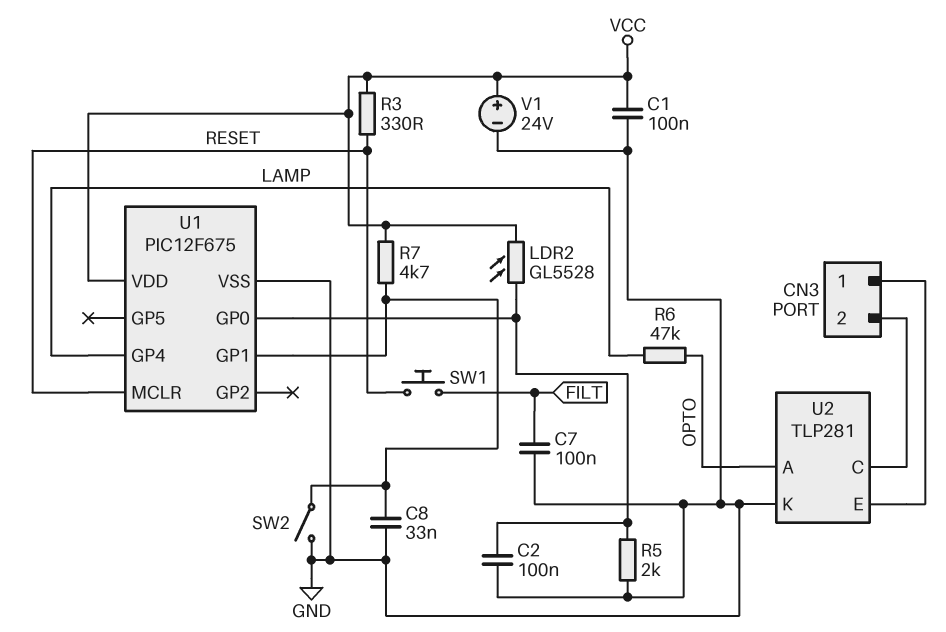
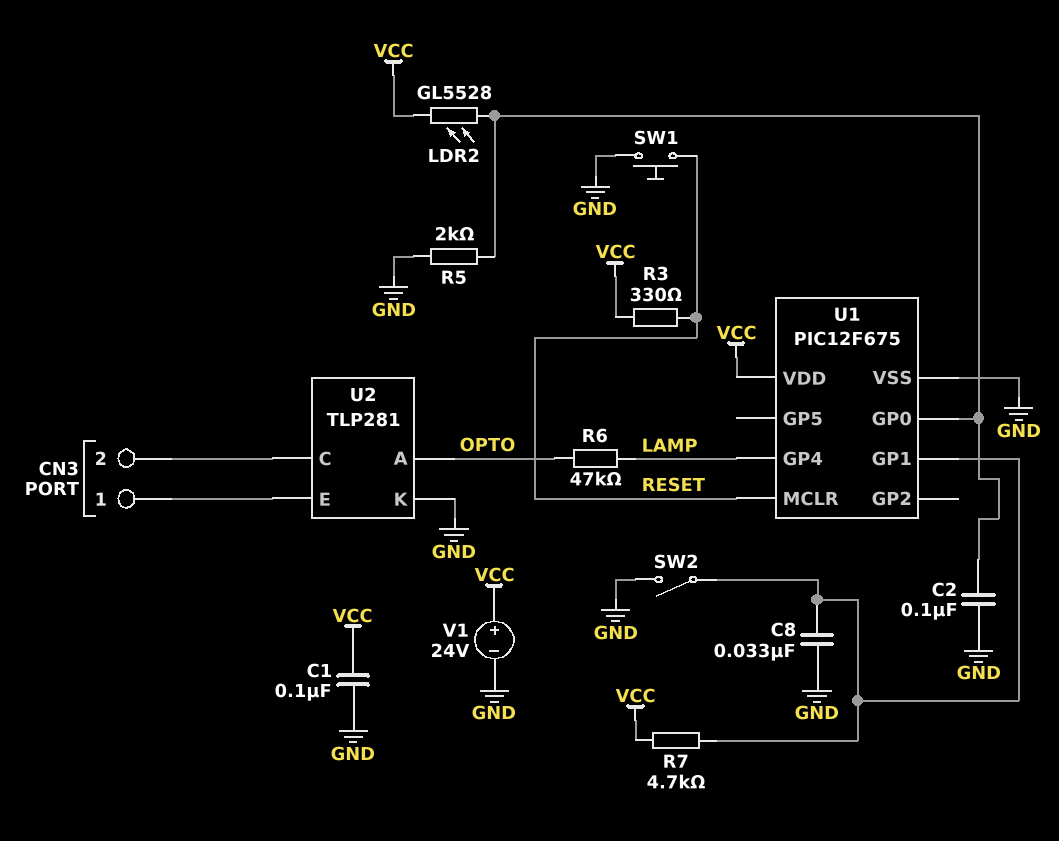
C7: 100nF (FILT, GND) -> none
SW1: button (FILT, RESET) -> button (GND, RESET)

